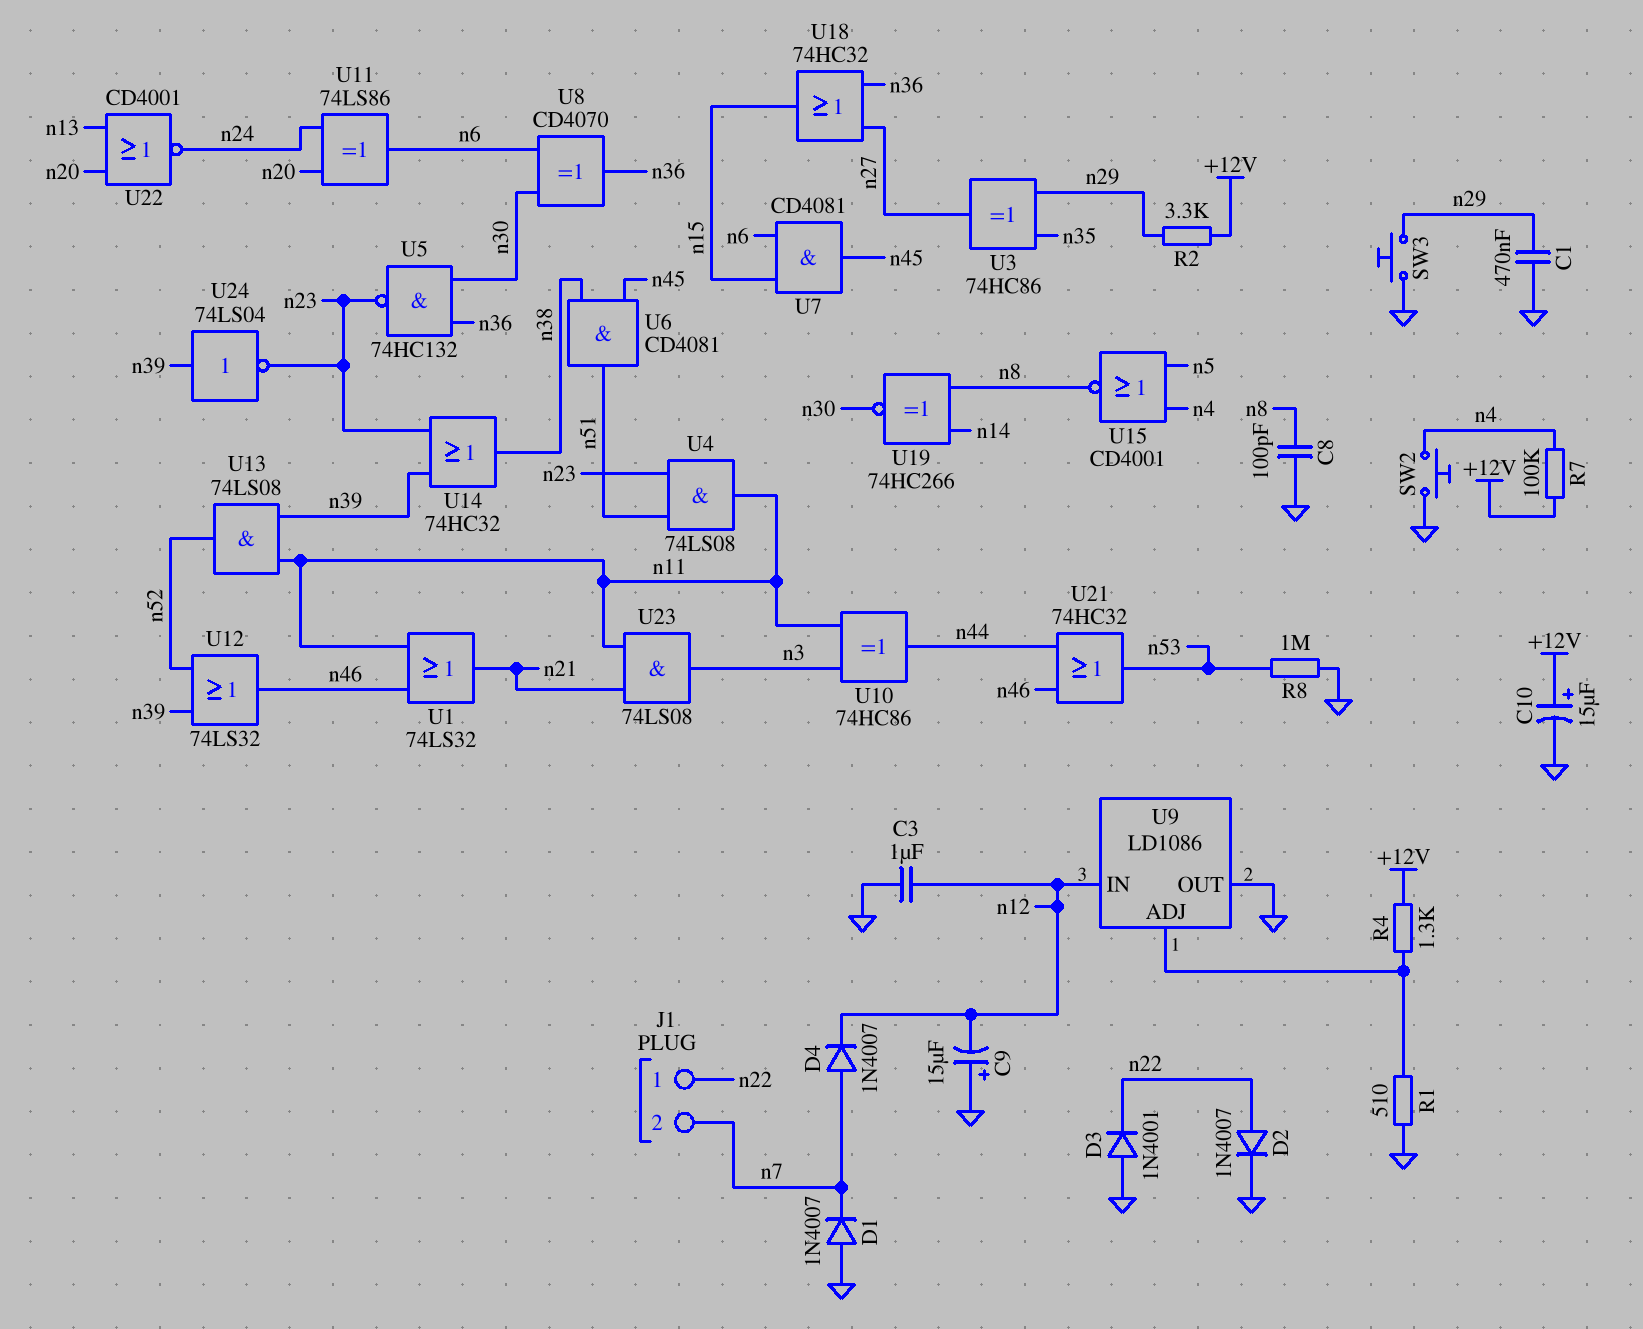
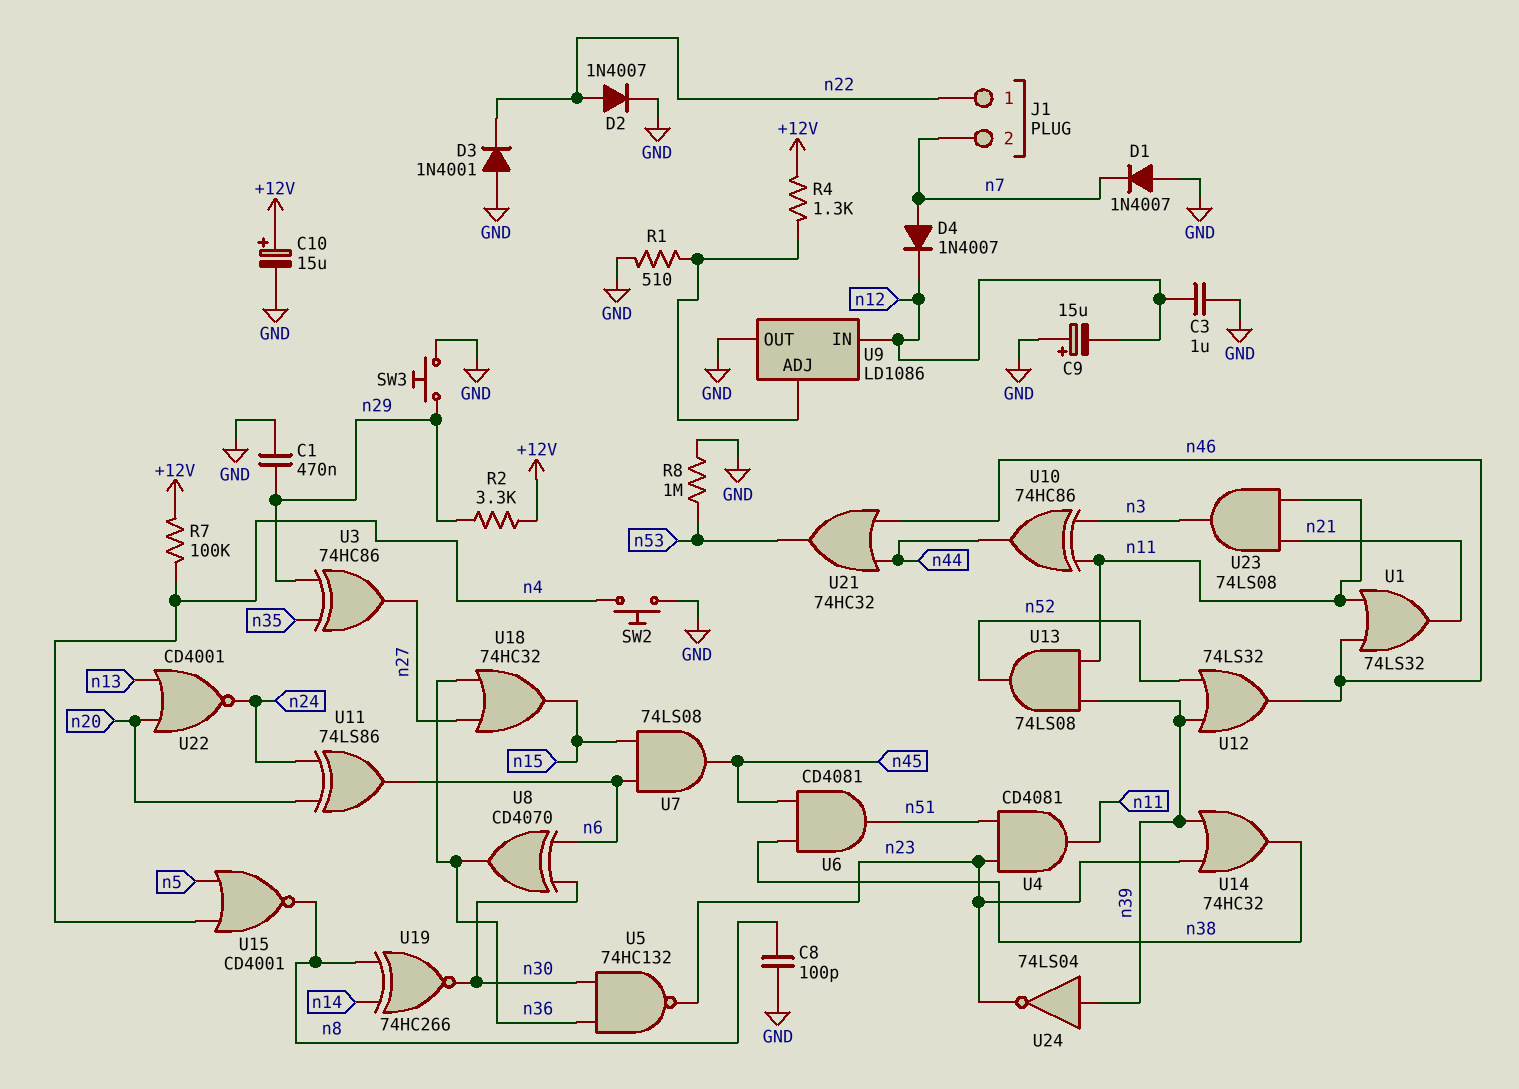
U4: AND 74LS08 (in n23, in n51, out n11) -> AND CD4081 (in n23, in n51, out n11)
U7: AND CD4081 (in n6, in n15, out n45) -> AND 74LS08 (in n6, in n15, out n45)

